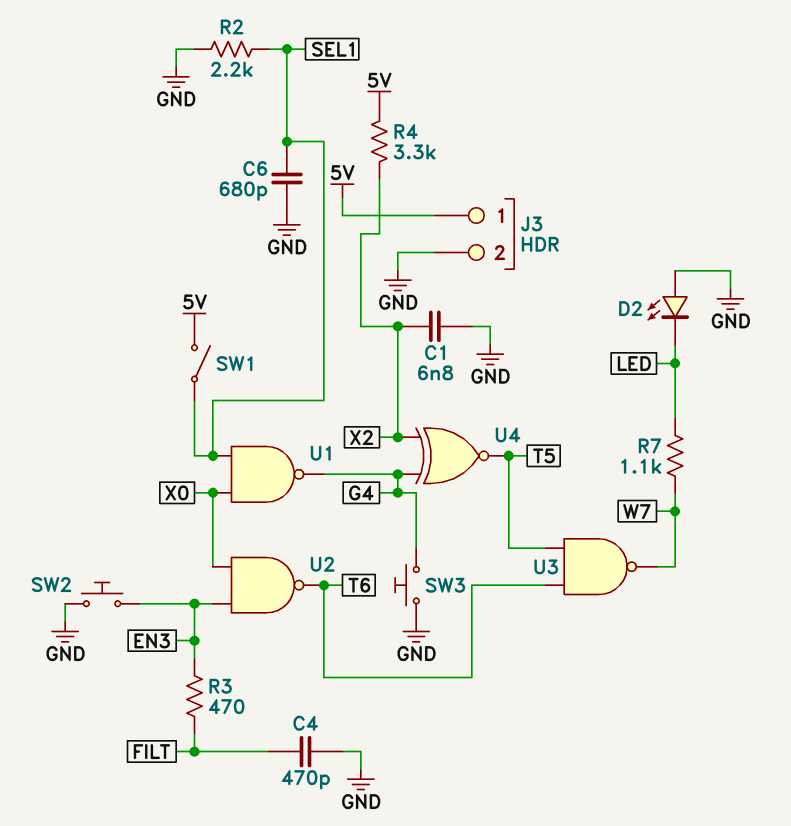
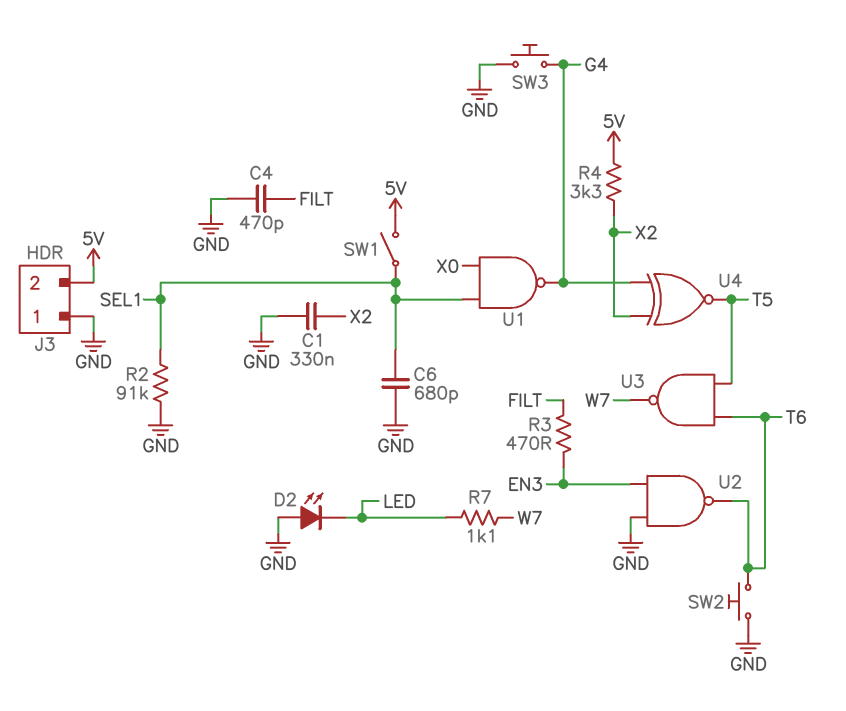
C1: 6.8nF (GND, X2) -> 330nF (GND, X2)
J3 pin 1: 5V -> GND
J3 pin 2: GND -> 5V
R2: 2.2k (GND, SEL1) -> 91k (GND, SEL1)
SW2: button (EN3, GND) -> button (GND, T6)
U2: NAND (in EN3, in X0, out T6) -> NAND (in EN3, in GND, out T6)

